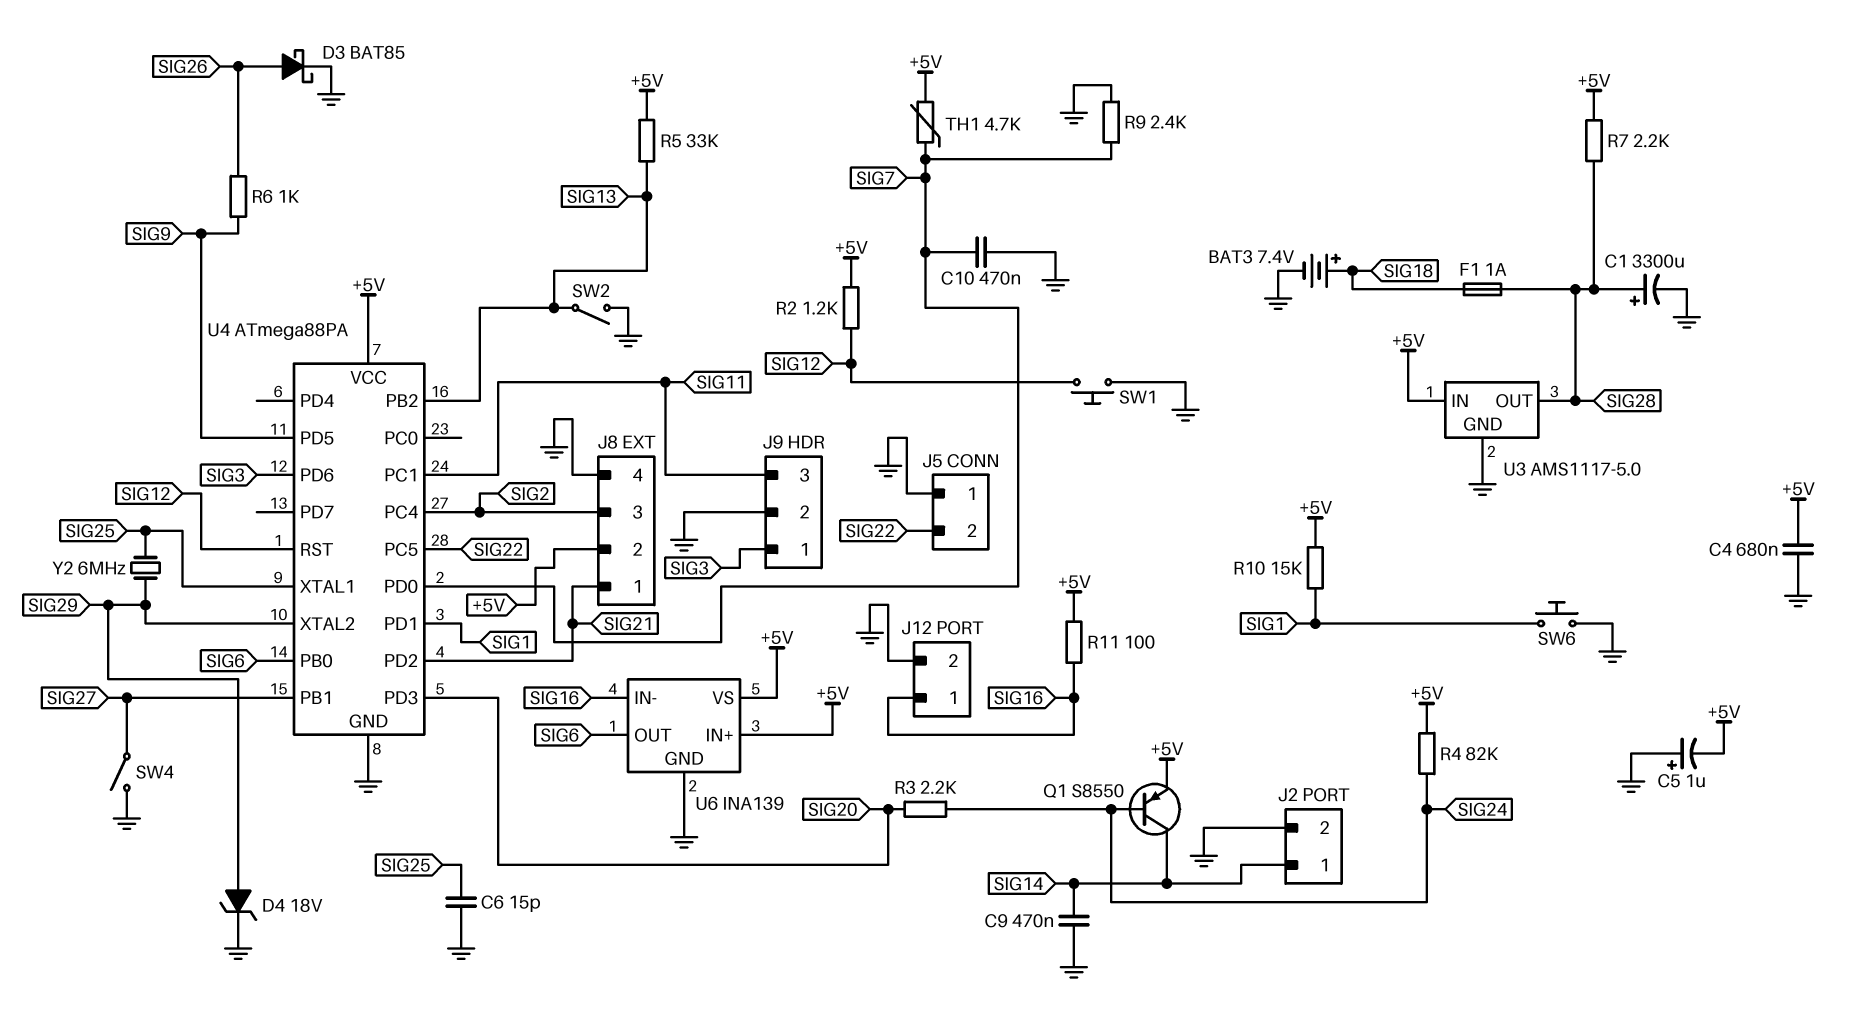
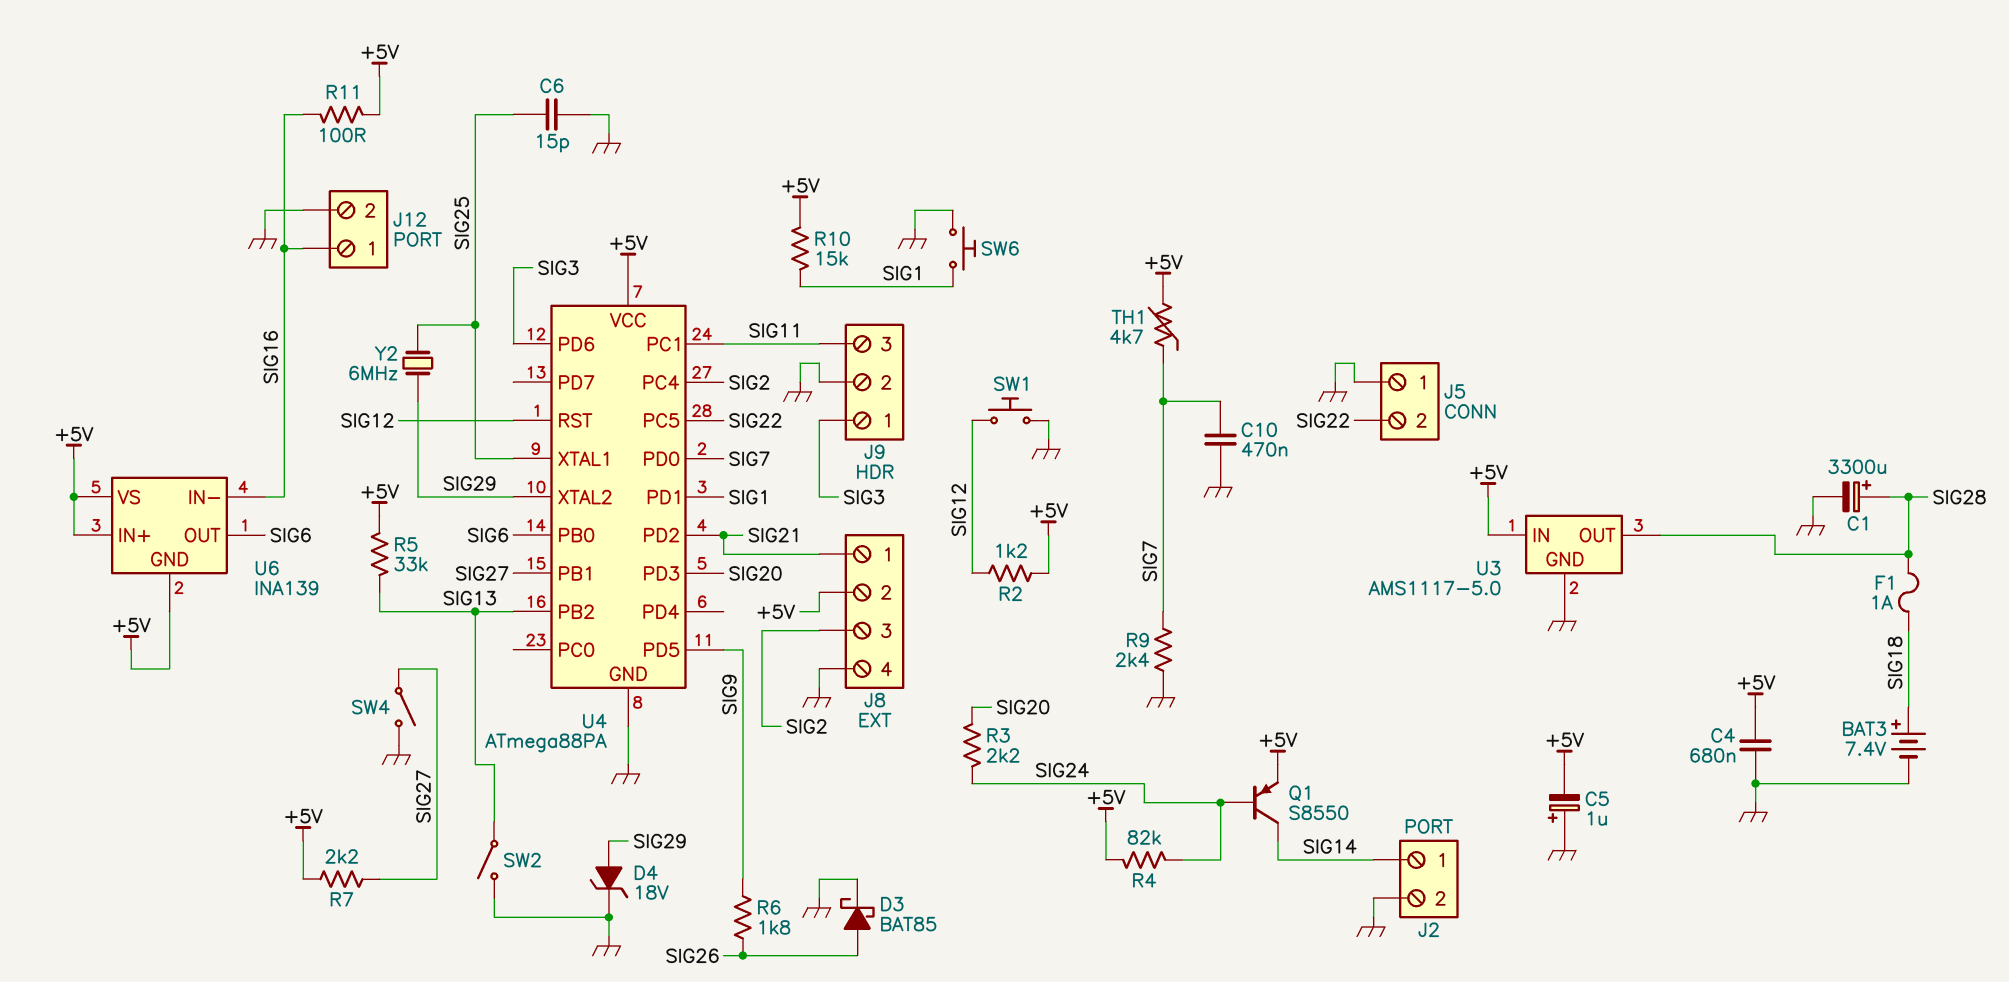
C9: 470nF (GND, SIG14) -> none
R6: 1k (SIG9, SIG26) -> 1.8k (SIG9, SIG26)
R7: 2.2k (+5V, SIG28) -> 2.2k (+5V, SIG27)
U6 pin GND: GND -> +5V

